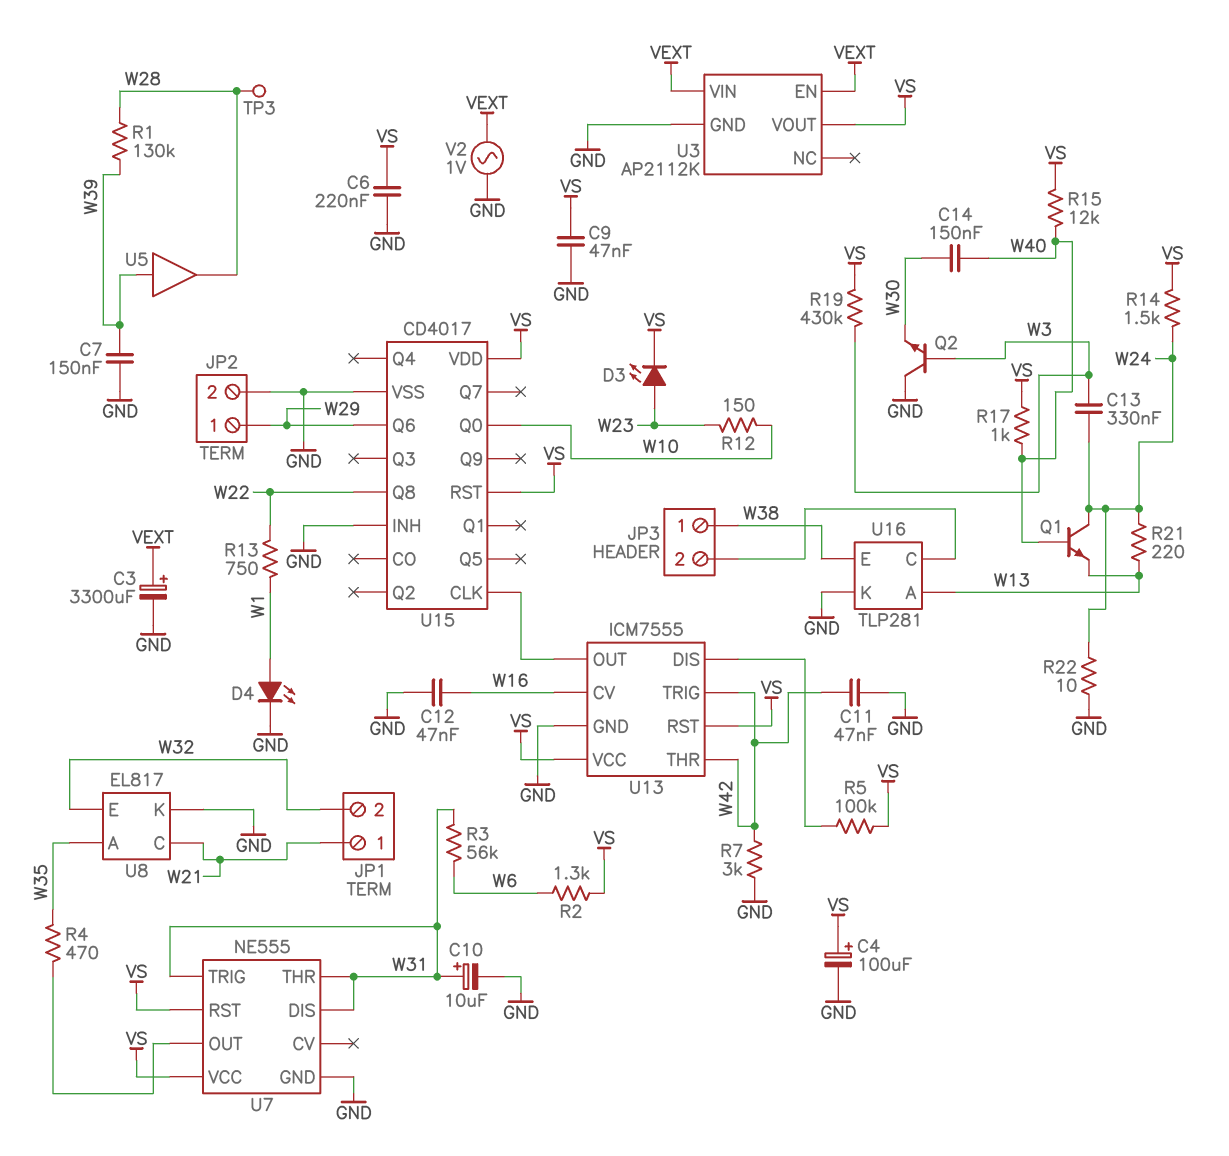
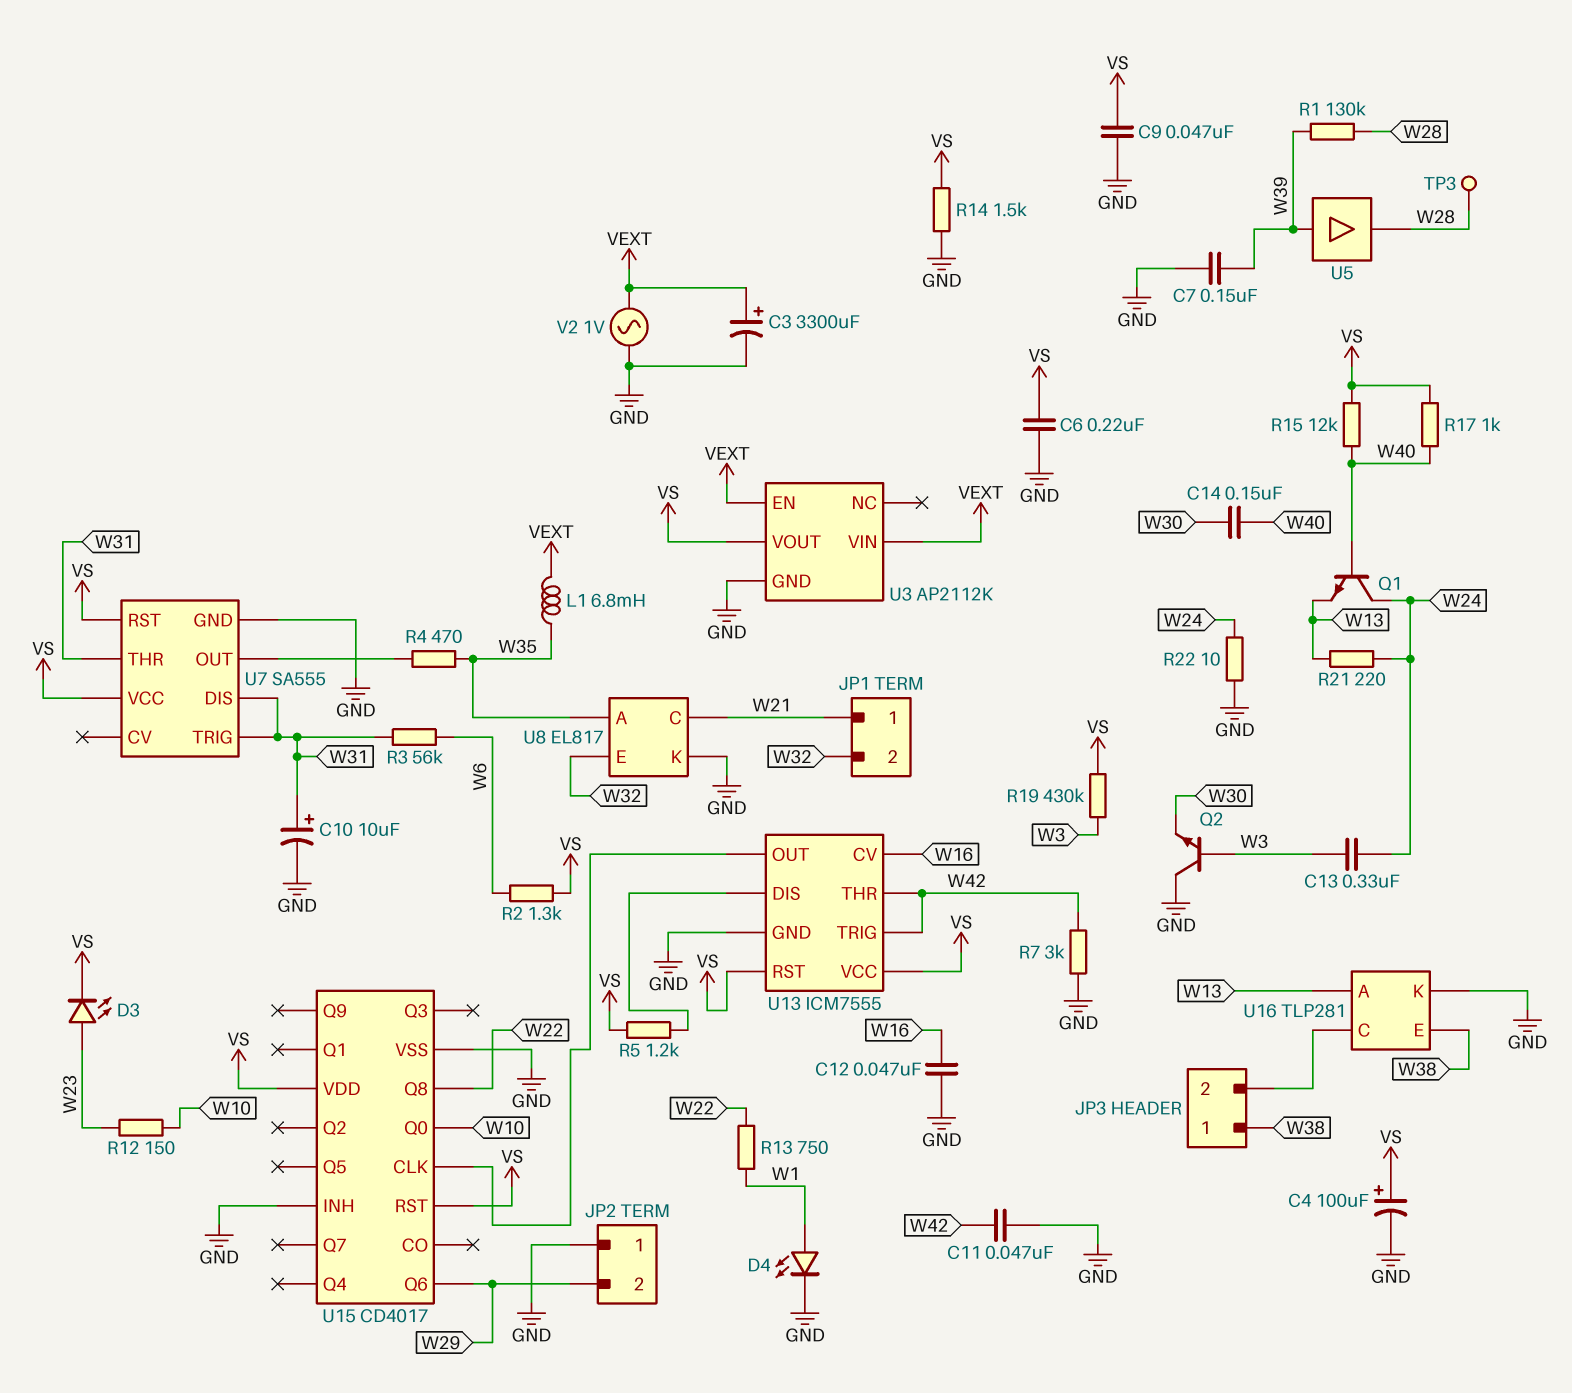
JP2 pin 1: W29 -> GND
JP2 pin 2: GND -> W29
L1: none -> 6.8mH (VEXT, W35)
R5: 100k (U13/DIS, VS) -> 1.2k (U13/DIS, VS)
R14: 1.5k (VS, W24) -> 1.5k (GND, VS)
U7: NE555 -> SA555

